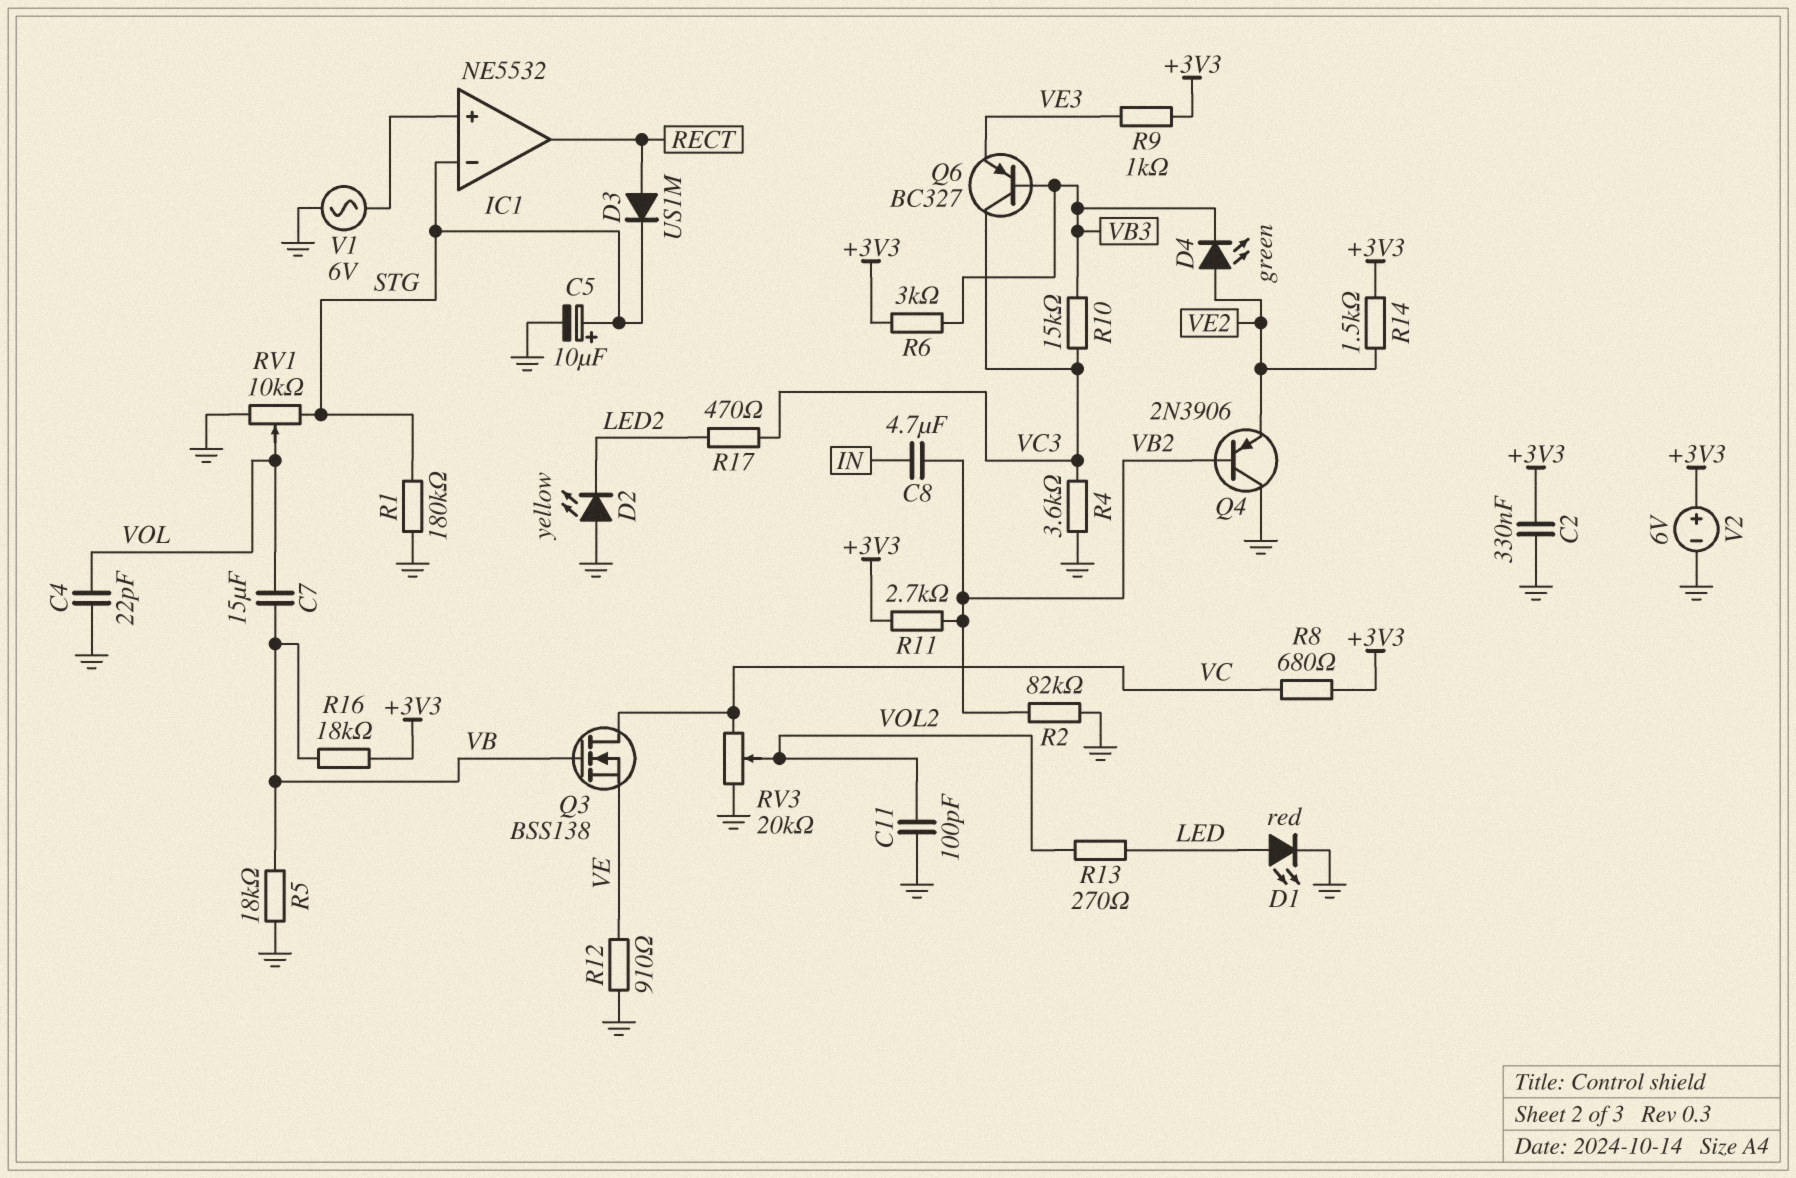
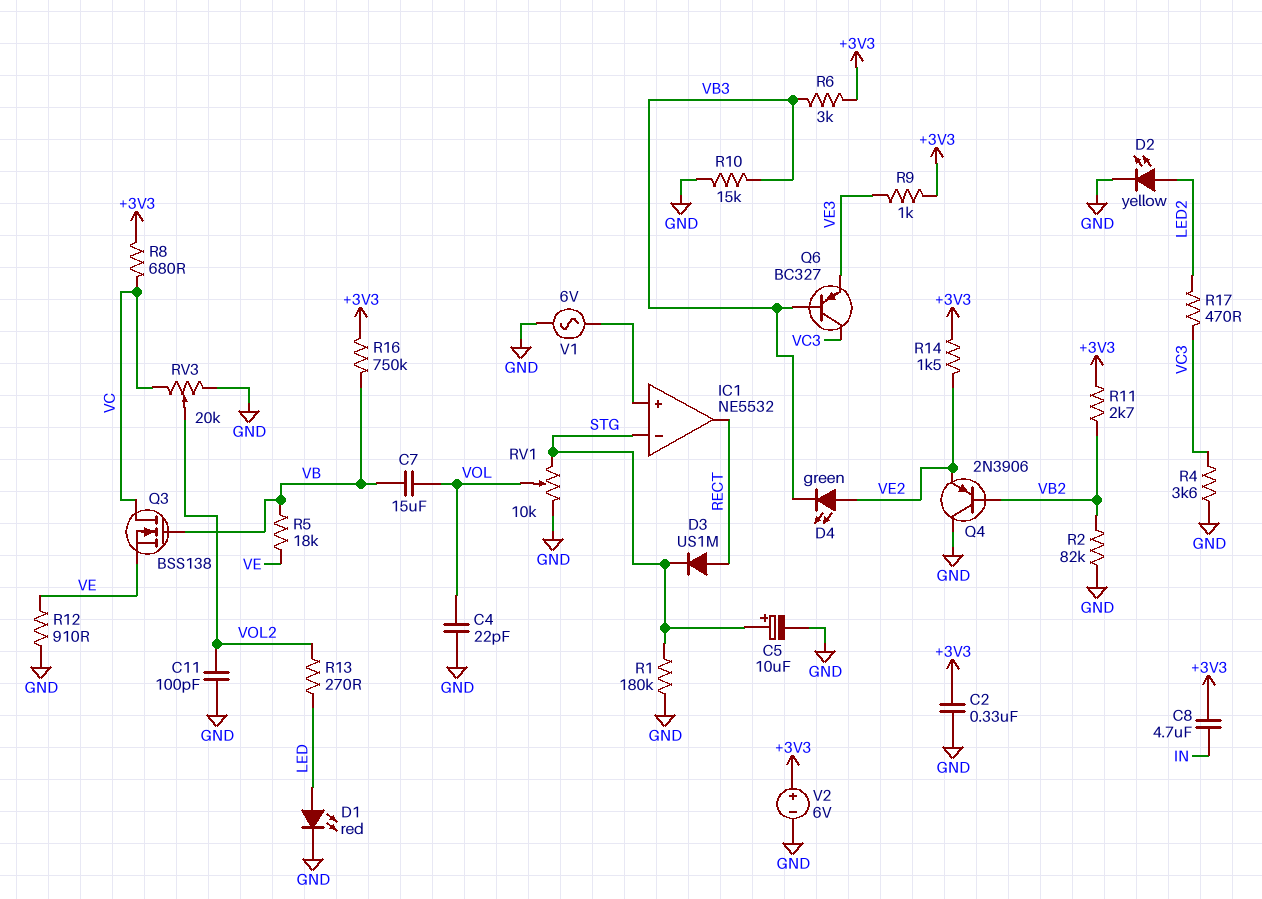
C8: 4.7uF (IN, VB2) -> 4.7uF (+3V3, IN)
D2: LED yellow (A GND, K LED2) -> LED yellow (A LED2, K GND)
R5: 18k (GND, VB) -> 18k (VB, VE)
R10: 15k (VB3, VC3) -> 15k (GND, VB3)
R16: 18k (+3V3, VB) -> 750k (+3V3, VB)

